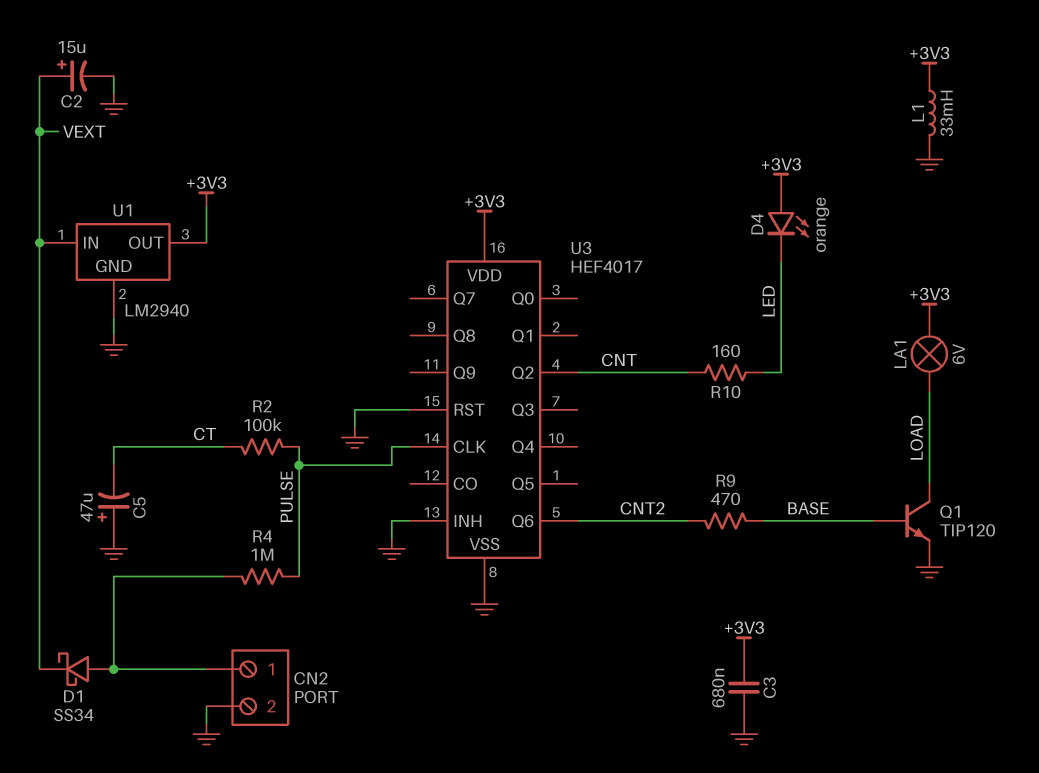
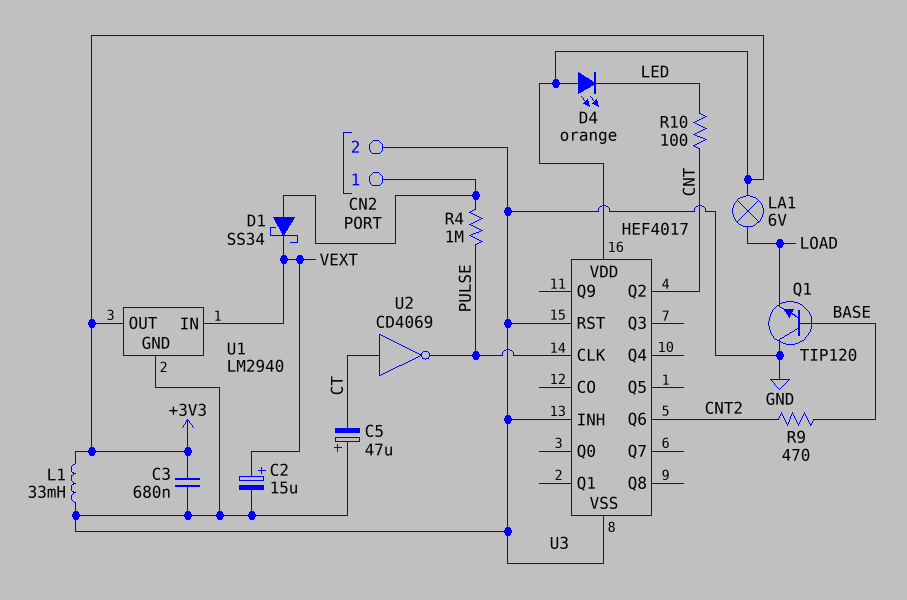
Q1: NPN TIP120 (B BASE, C LOAD, E GND) -> NPN TIP120 (B BASE, C GND, E LOAD)
R2: 100k (CT, PULSE) -> none
R10: 160 (CNT, LED) -> 100 (CNT, LED)
U2: none -> NOT CD4069 (in CT, out PULSE)

